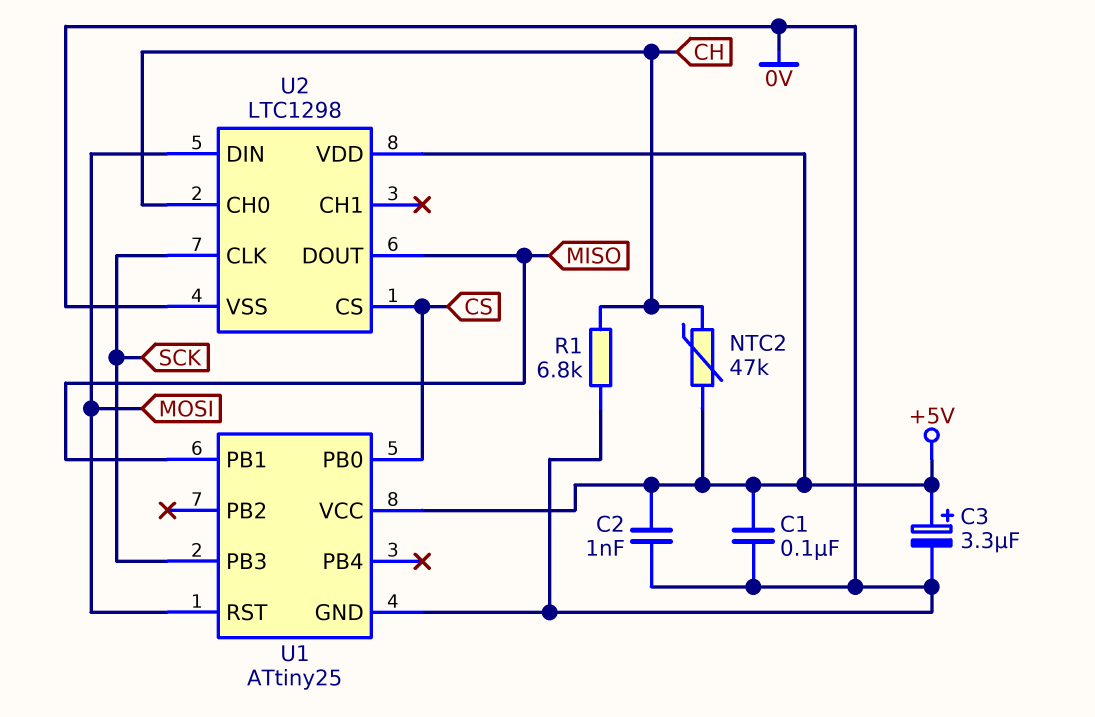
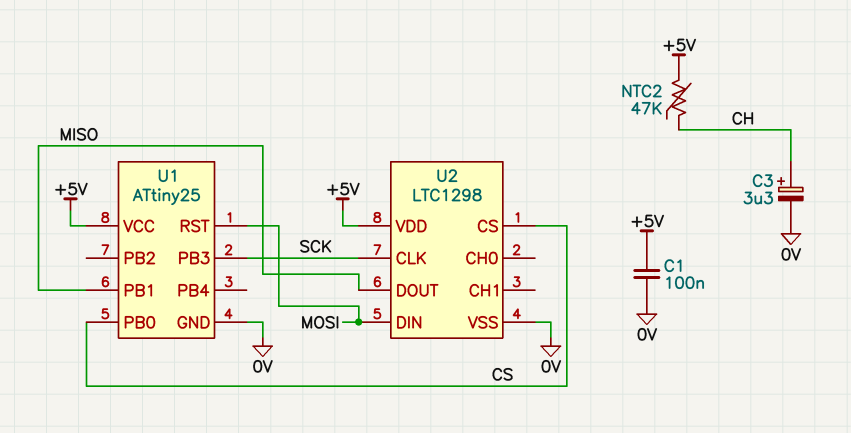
C2: 1nF (+5V, 0V) -> none
C3: 3.3uF (plus +5V, minus 0V) -> 3.3uF (plus CH, minus 0V)
R1: 6.8k (0V, CH) -> none
U2 pin CH0: CH -> none

